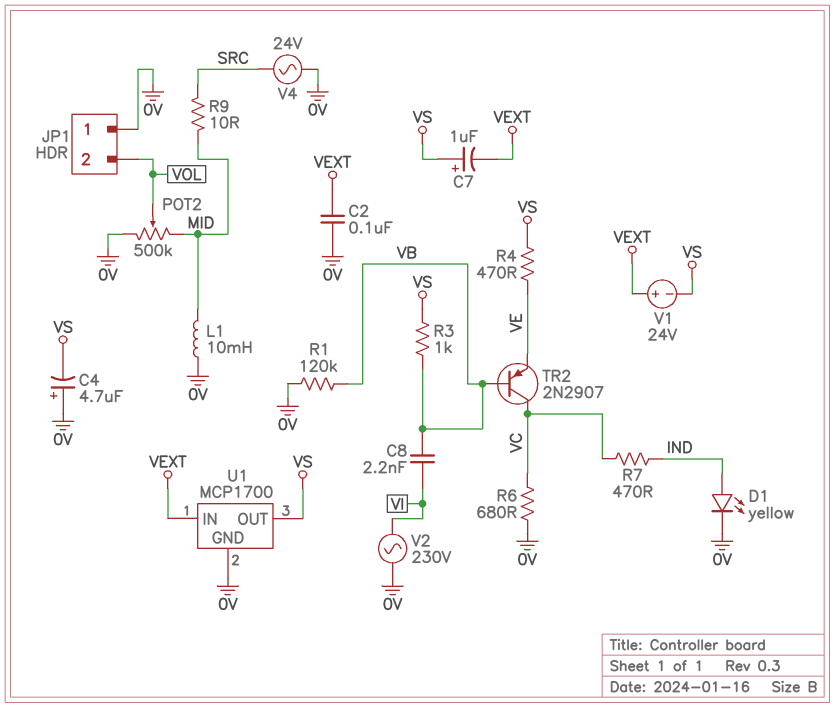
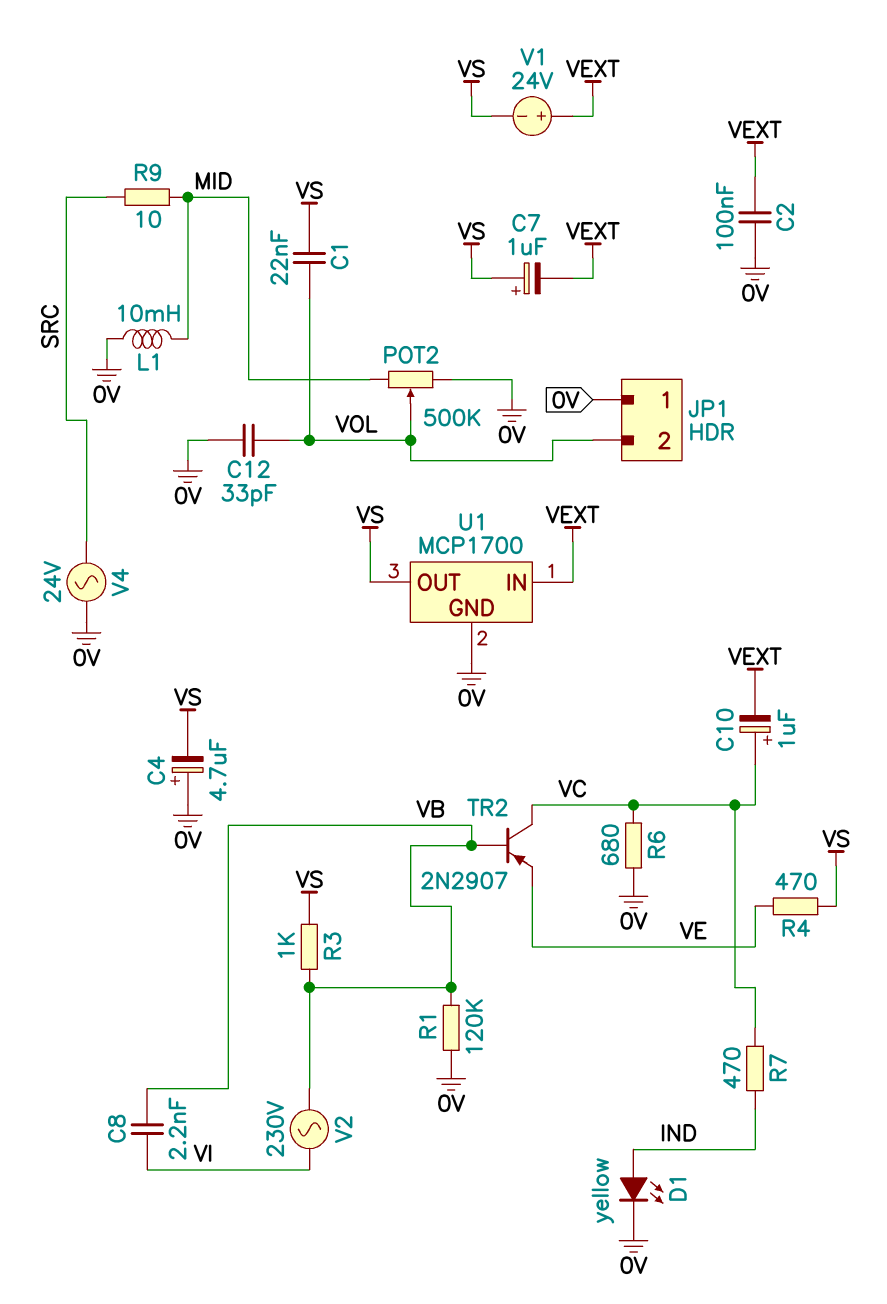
C1: none -> 22nF (VOL, VS)
C10: none -> 1uF (plus VC, minus VEXT)
C12: none -> 33pF (0V, VOL)
V2: AC 230V (0V, VI) -> AC 230V (VB, VI)

